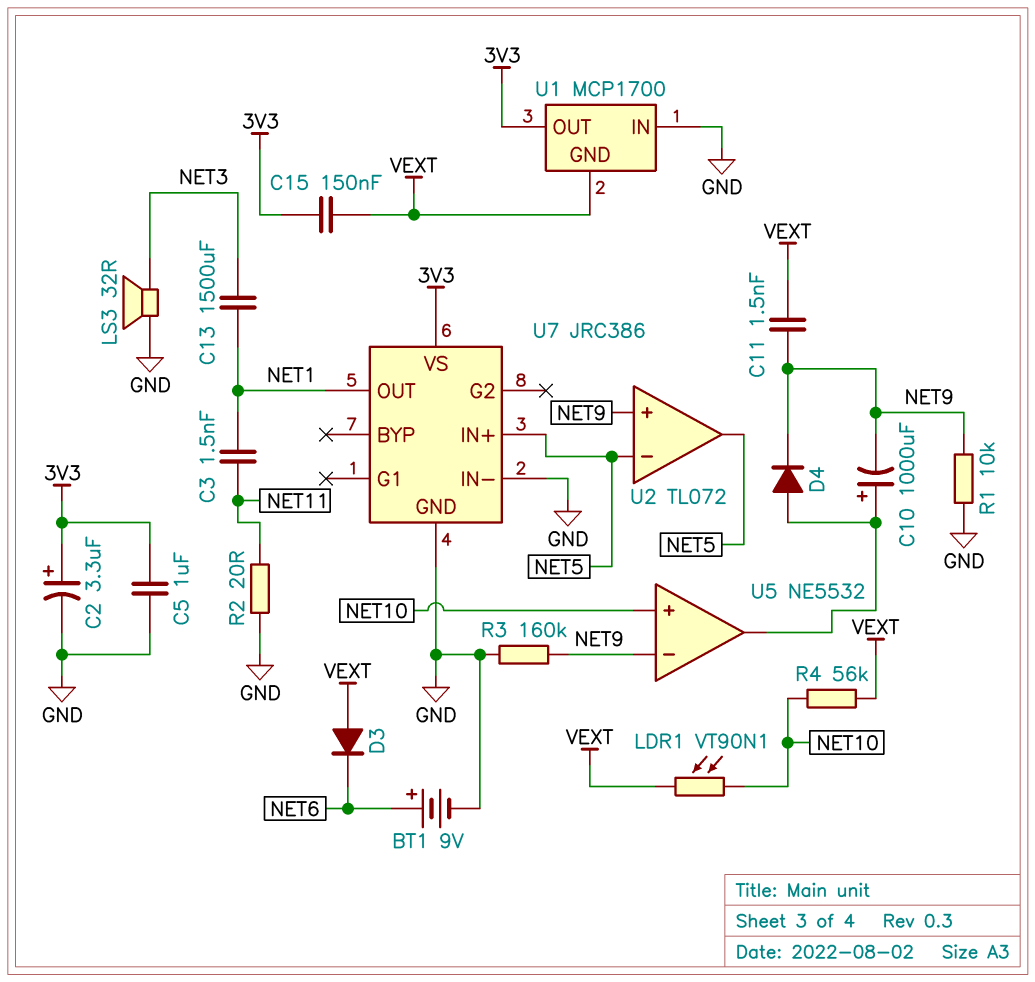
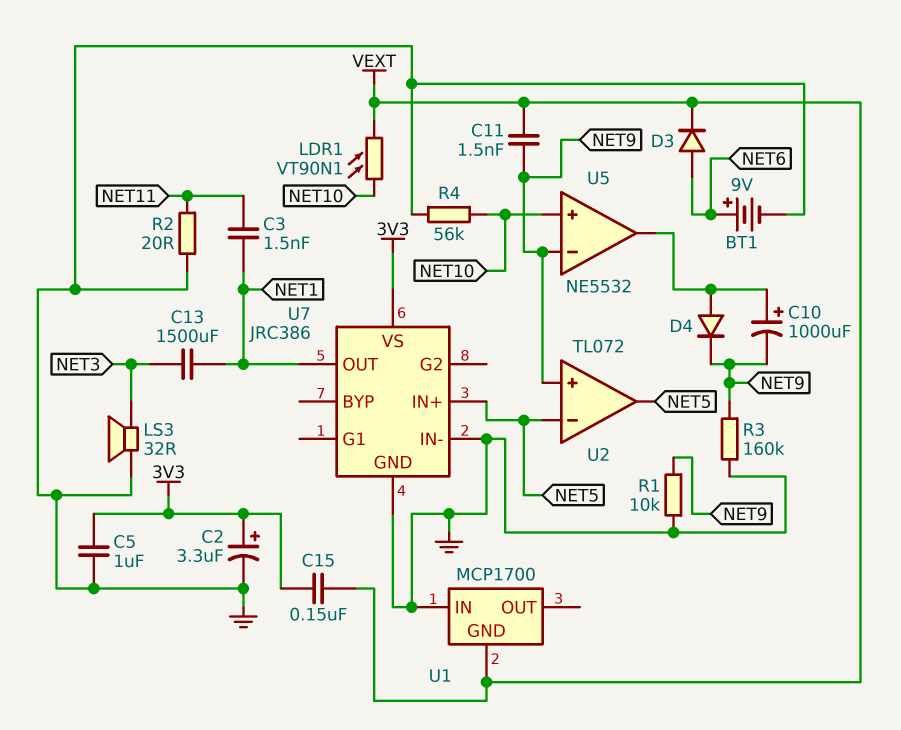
D3: diode (A VEXT, K NET6) -> diode (A NET6, K VEXT)
R4: 56k (NET10, VEXT) -> 56k (GND, NET10)
U1 pin OUT: 3V3 -> none

